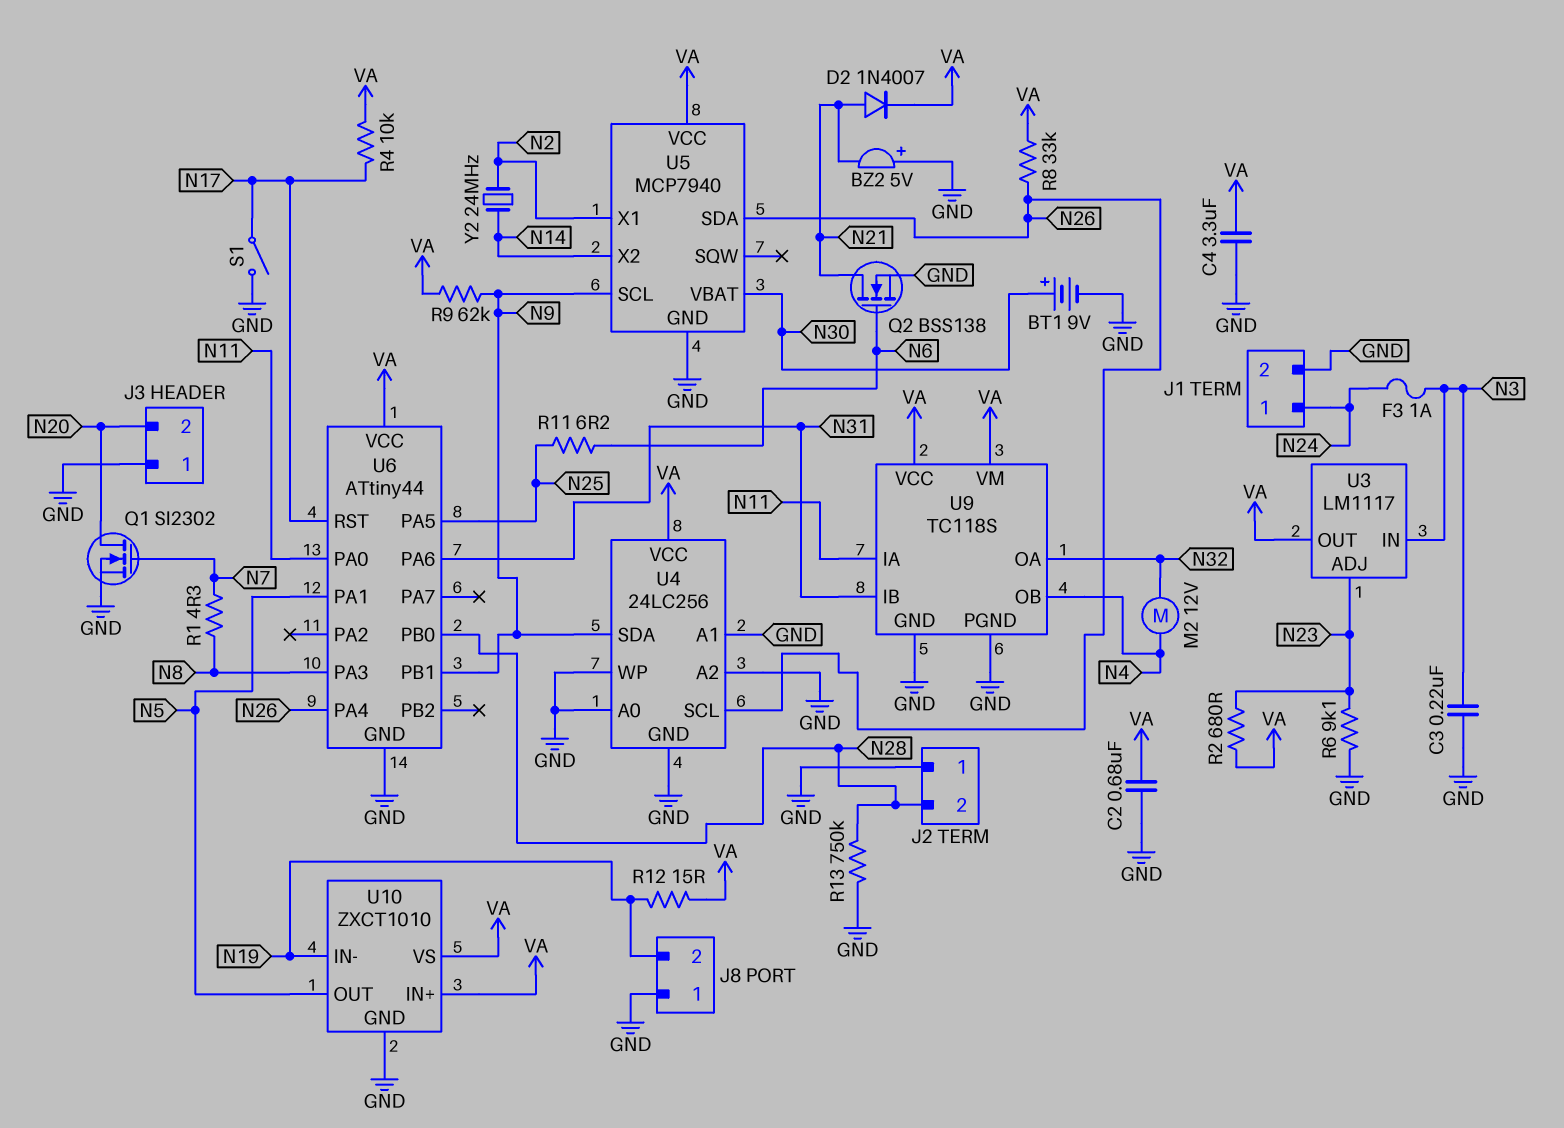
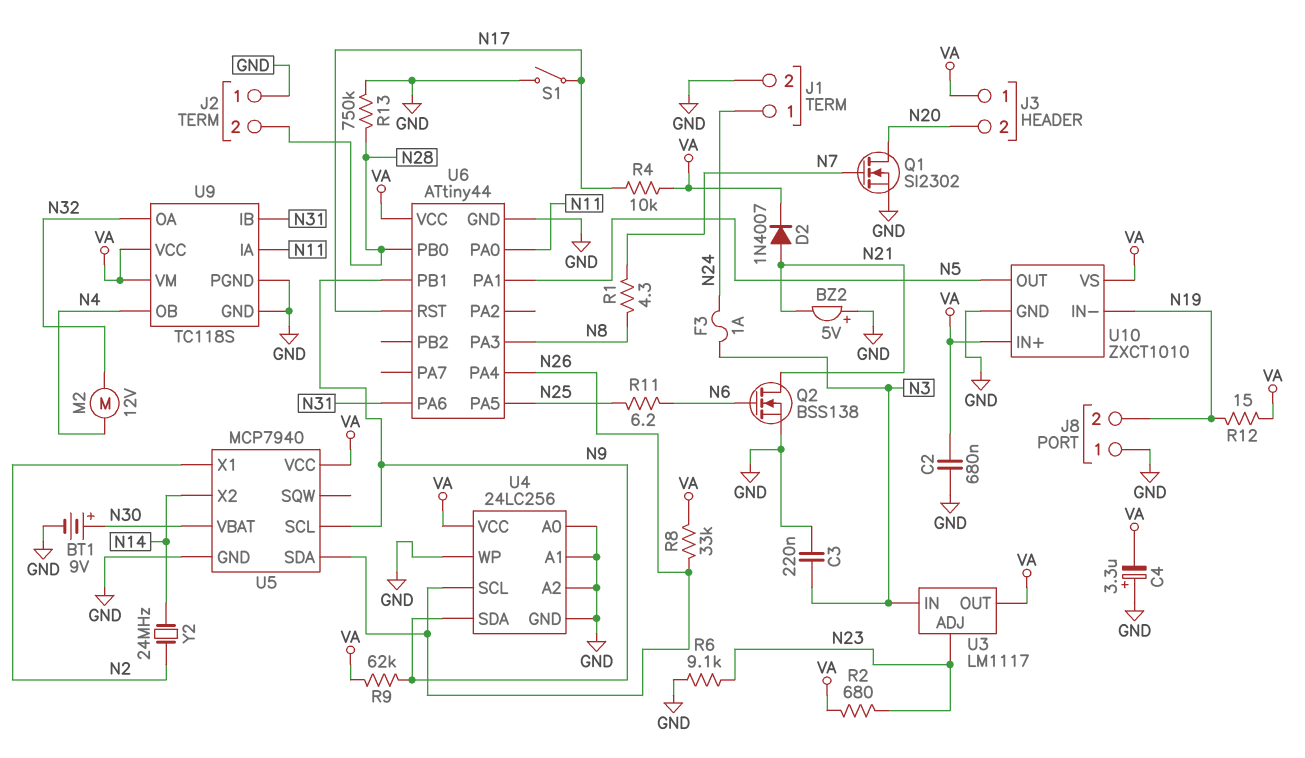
C4: 3.3uF (GND, VA) -> 3.3uF (plus GND, minus VA)
J3 pin 1: GND -> VA

